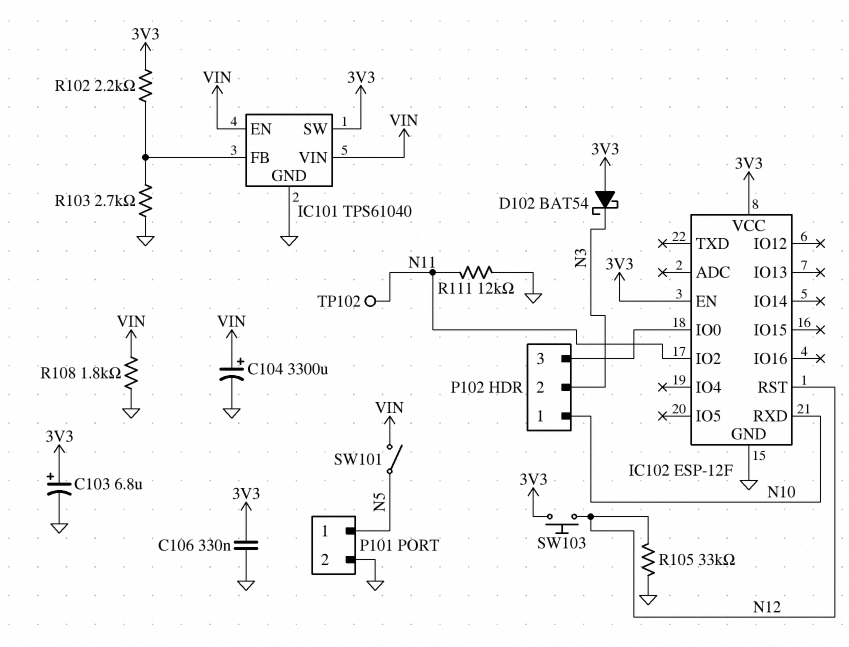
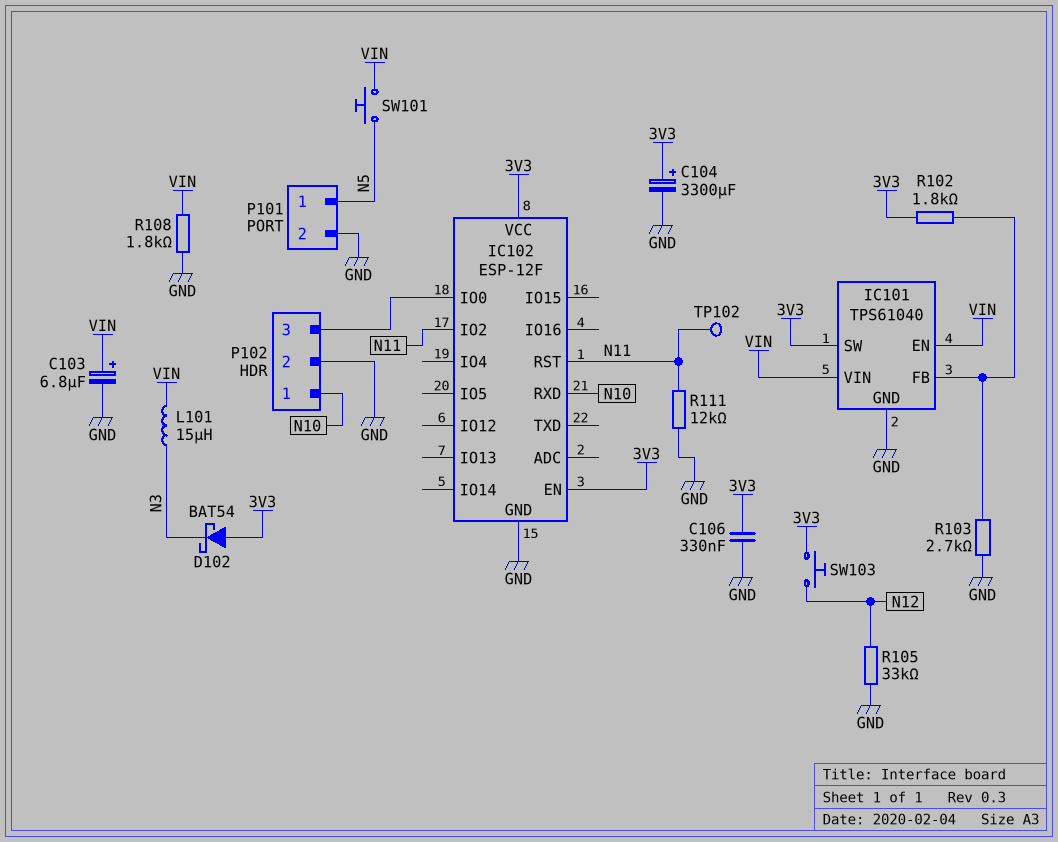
C103: 6.8uF (plus 3V3, minus GND) -> 6.8uF (plus VIN, minus GND)
C104: 3300uF (plus VIN, minus GND) -> 3300uF (plus 3V3, minus GND)
IC102 pin RST: N12 -> N11
L101: none -> 15uH (N3, VIN)
P102 pin 2: N3 -> GND
R102: 2.2k (3V3, IC101/FB) -> 1.8k (3V3, IC101/FB)
SW101: switch (N5, VIN) -> button (N5, VIN)

